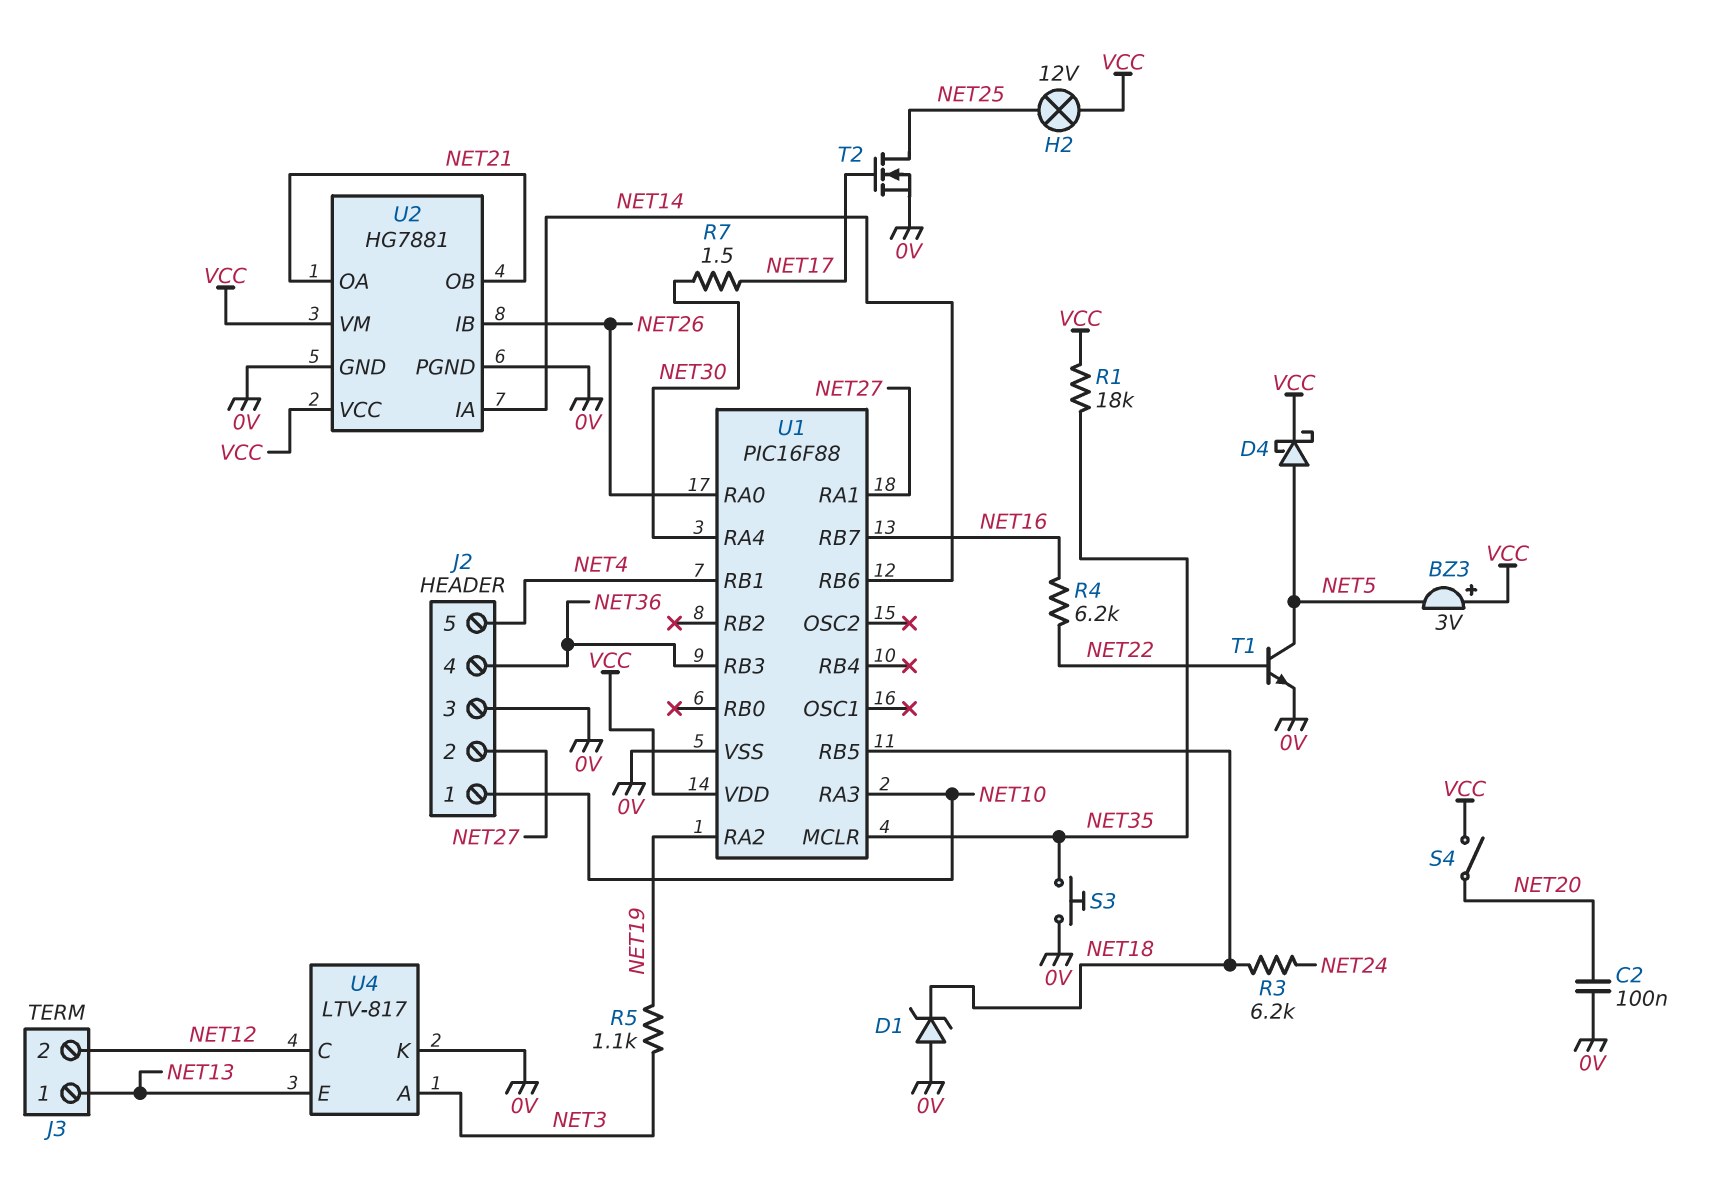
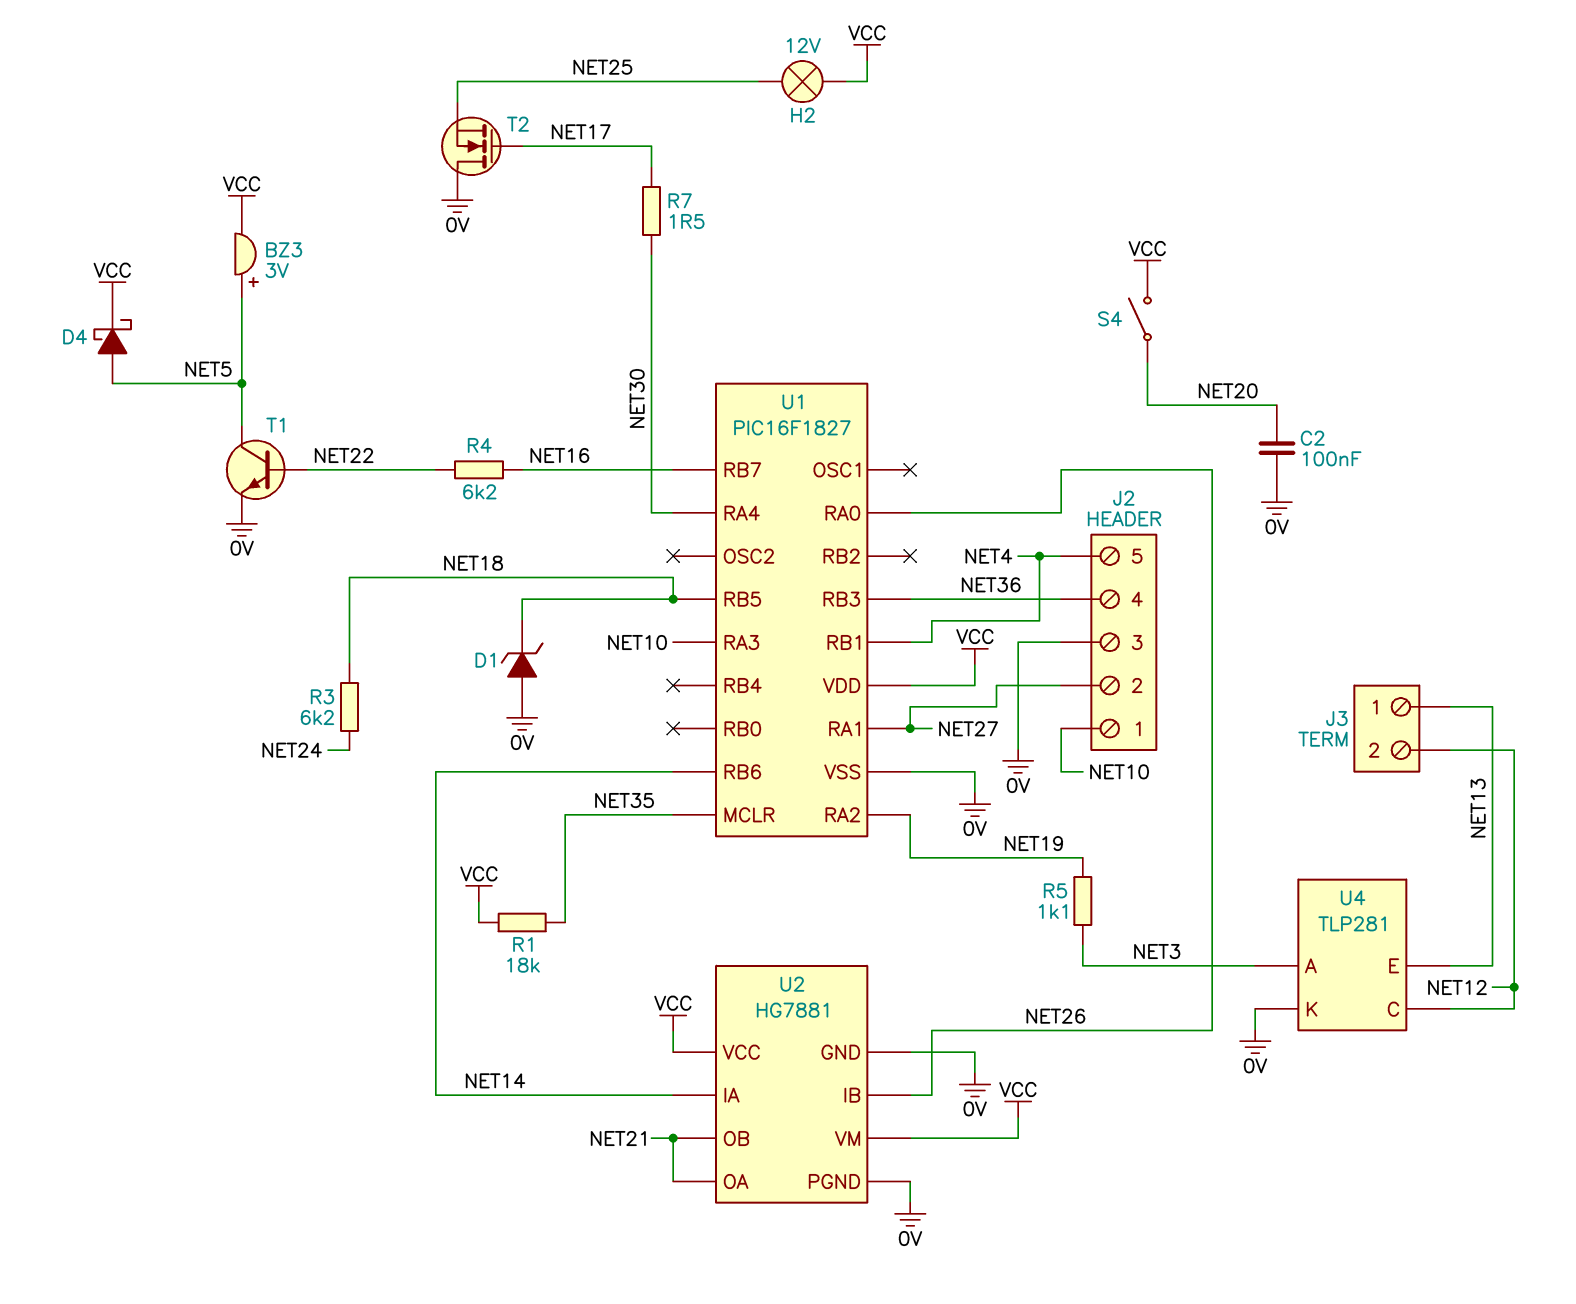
BZ3: buzzer 3V (plus VCC, minus NET5) -> buzzer 3V (plus NET5, minus VCC)
S3: button (0V, NET35) -> none
T2: NMOS (G NET17, D NET25, S 0V) -> NMOS (G NET17, D 0V, S NET25)
U1: PIC16F88 -> PIC16F1827
U4: LTV-817 -> TLP281

